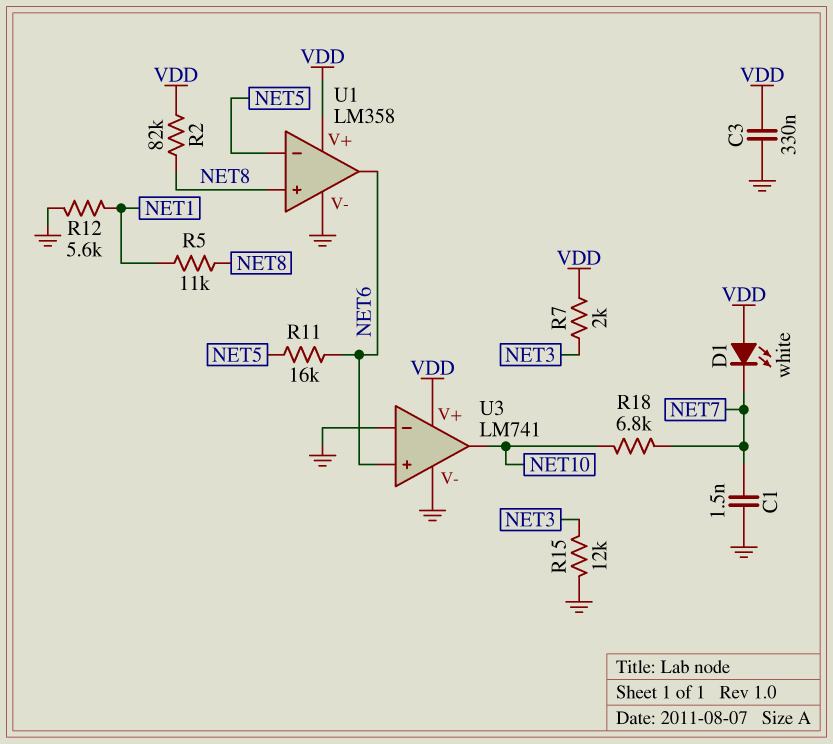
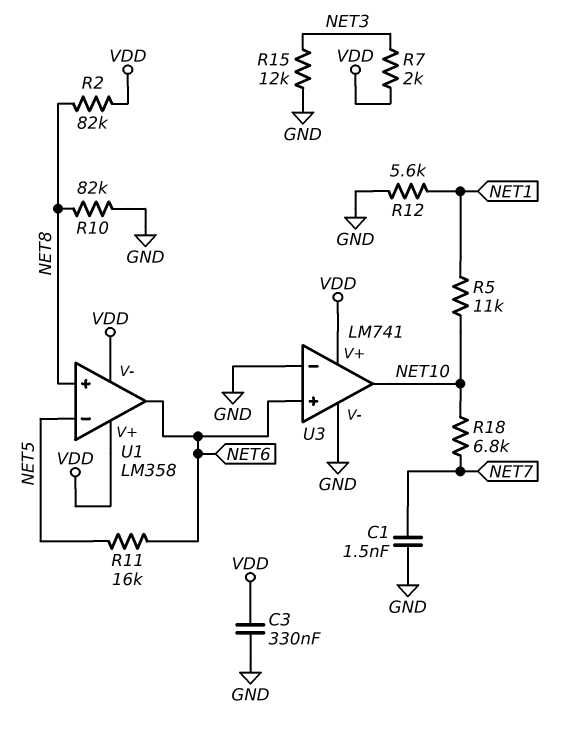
D1: LED white (A VDD, K NET7) -> none
R5: 11k (NET1, NET8) -> 11k (NET1, NET10)
R10: none -> 82k (GND, NET8)
U1 pin V-: GND -> VDD

